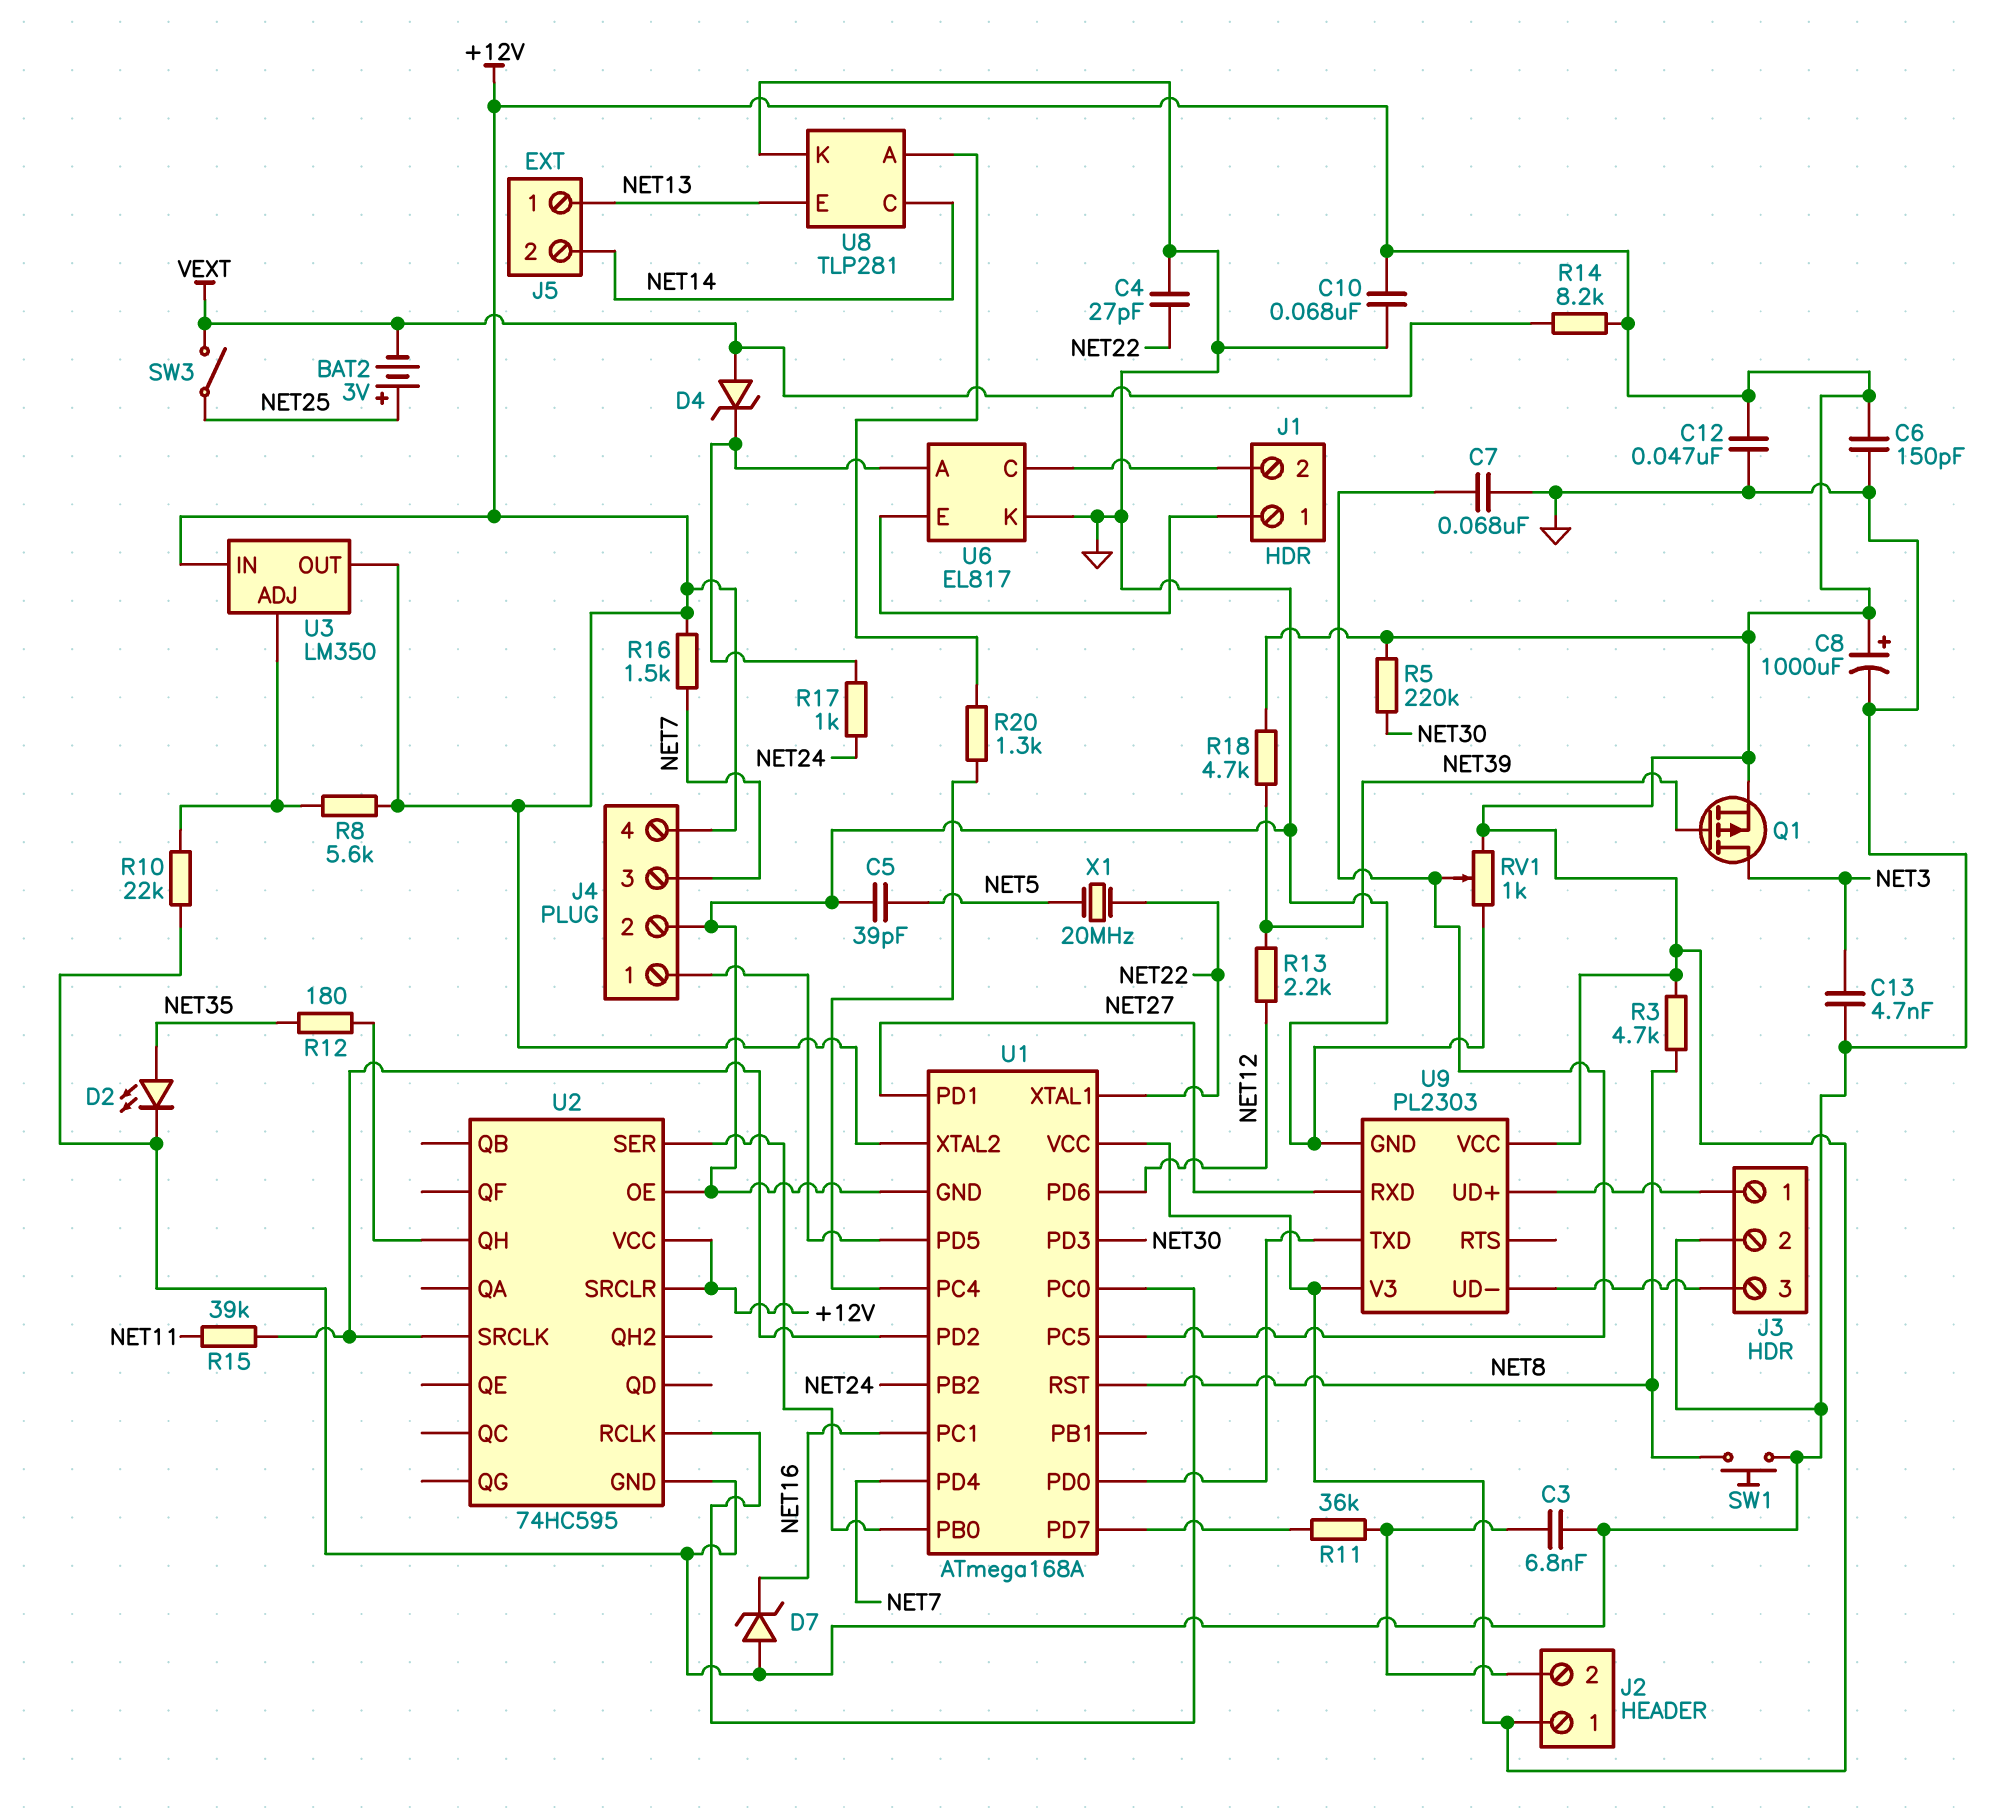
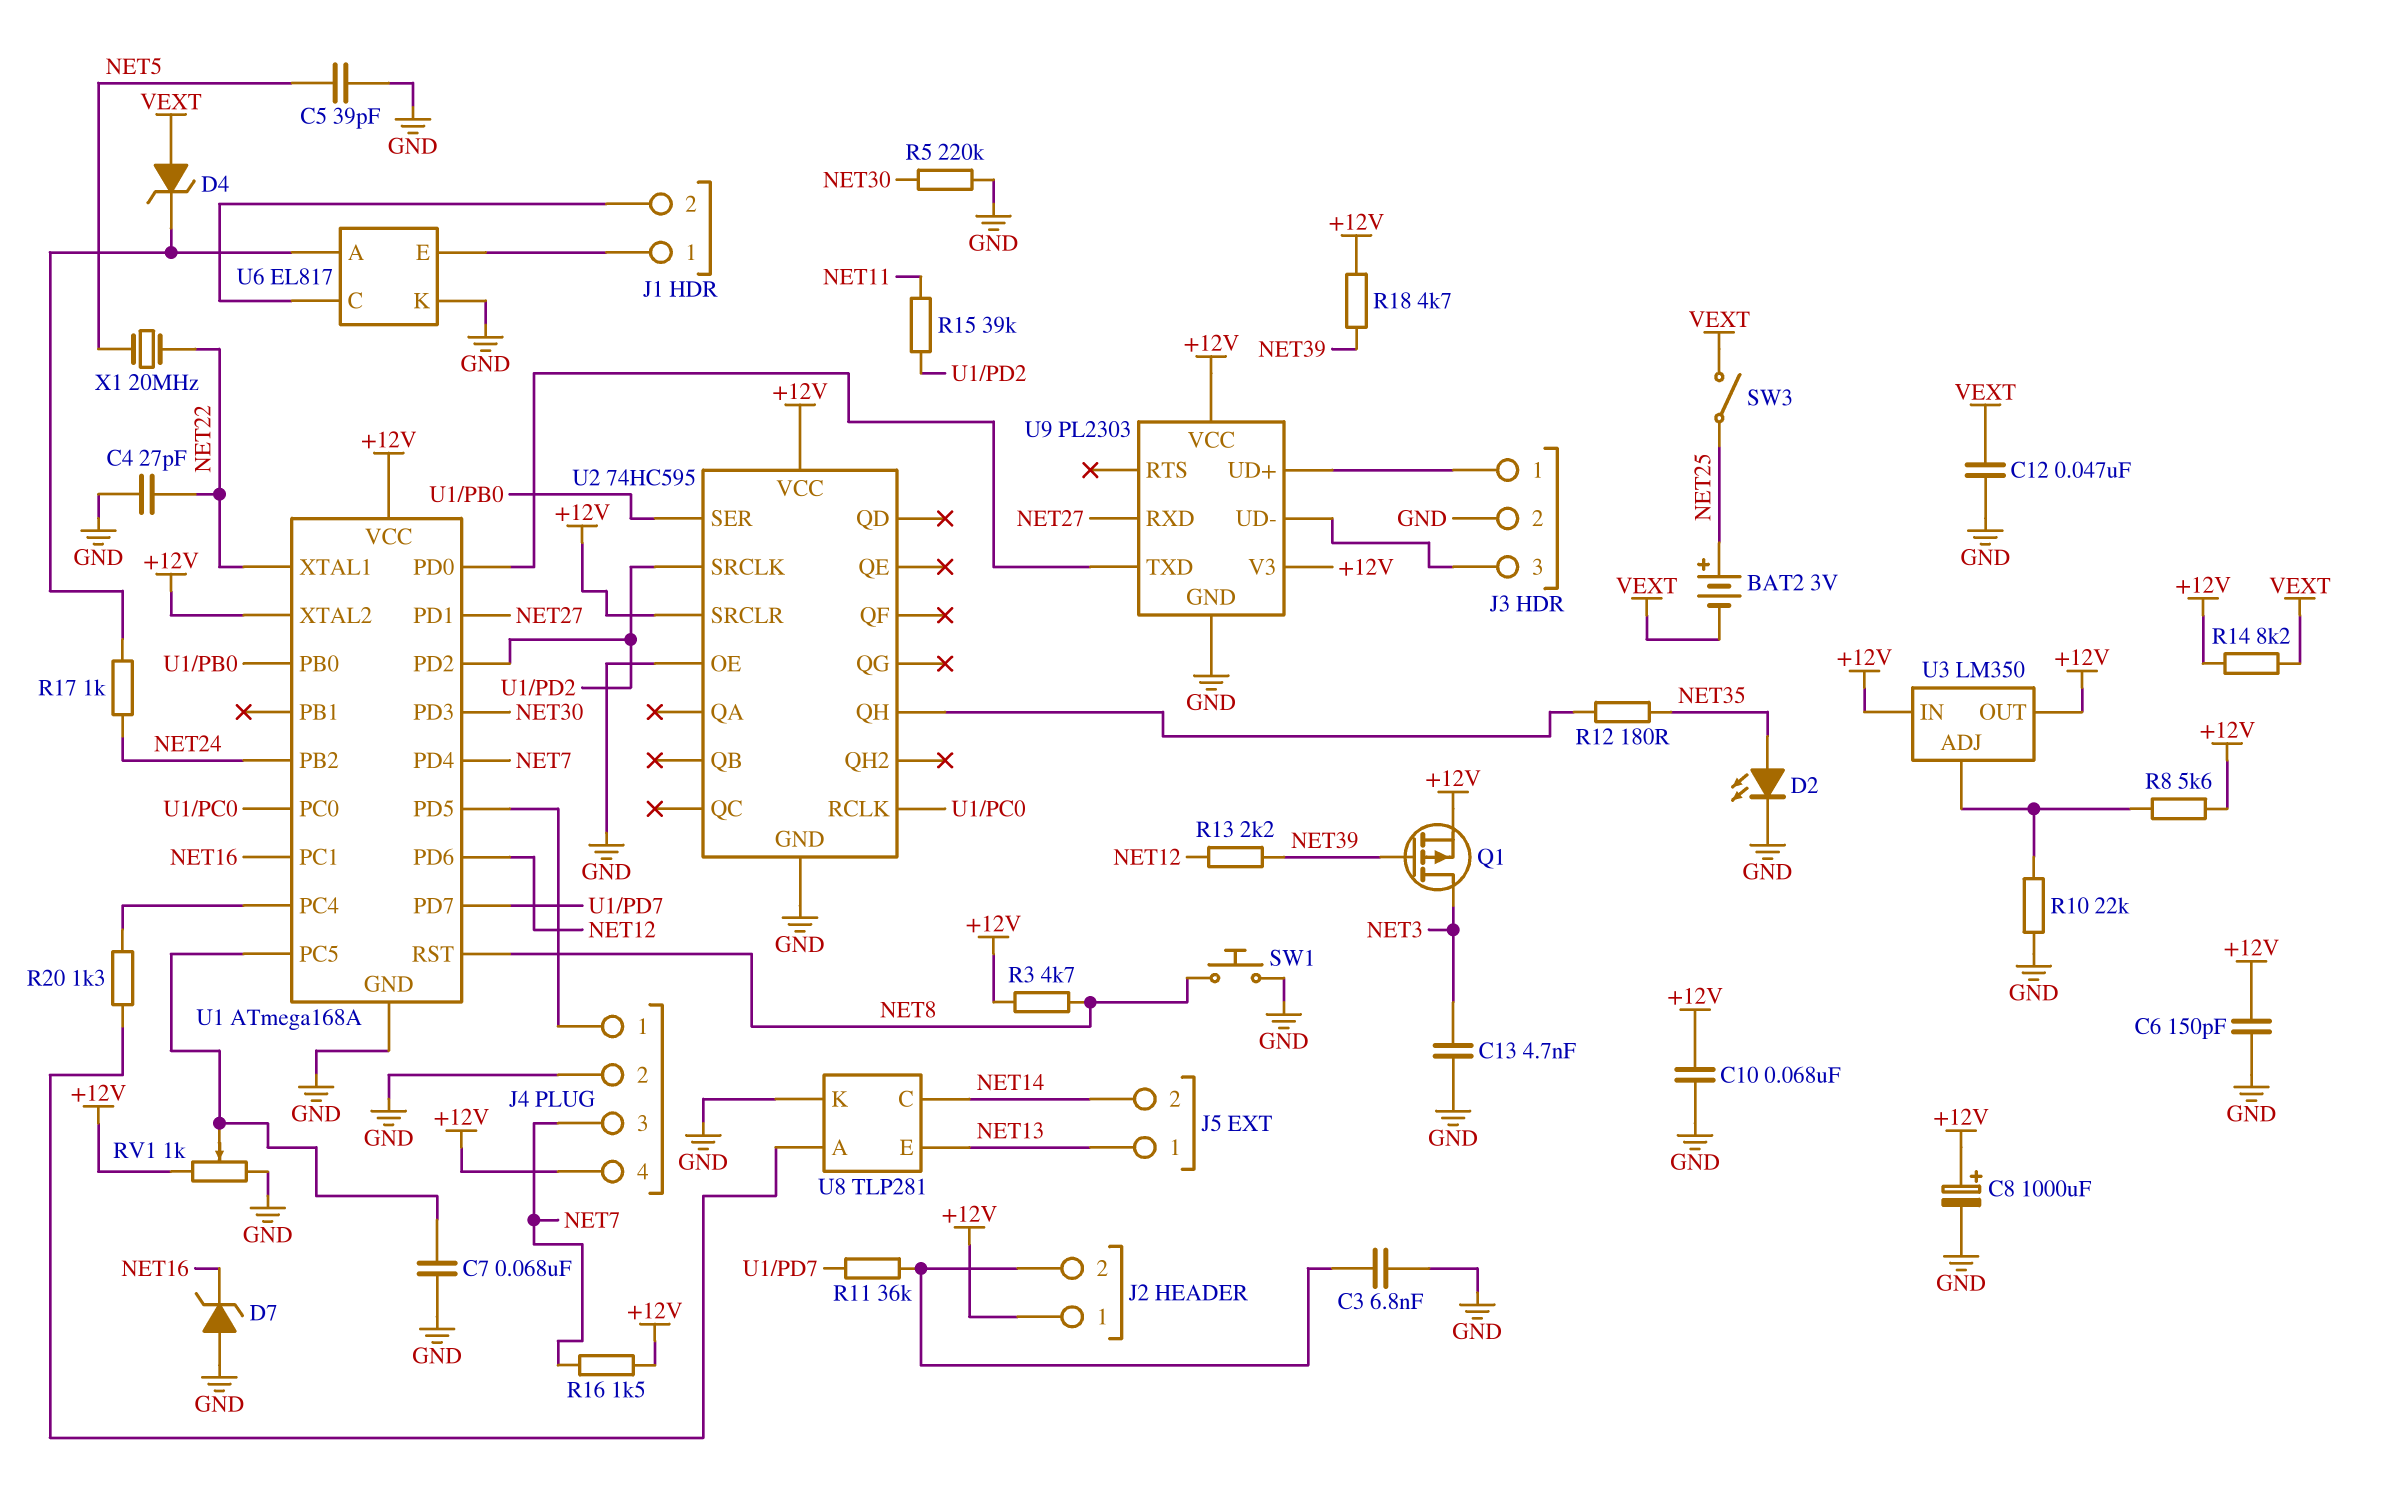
C12: 47nF (+12V, GND) -> 47nF (GND, VEXT)
R5: 220k (+12V, NET30) -> 220k (GND, NET30)

